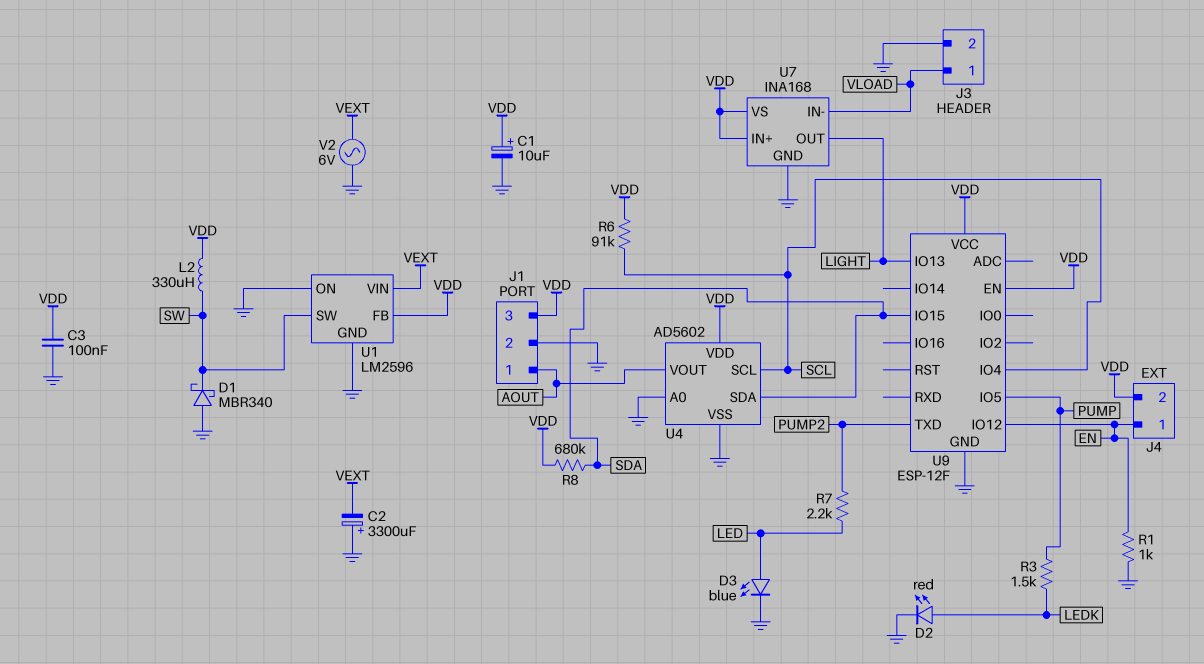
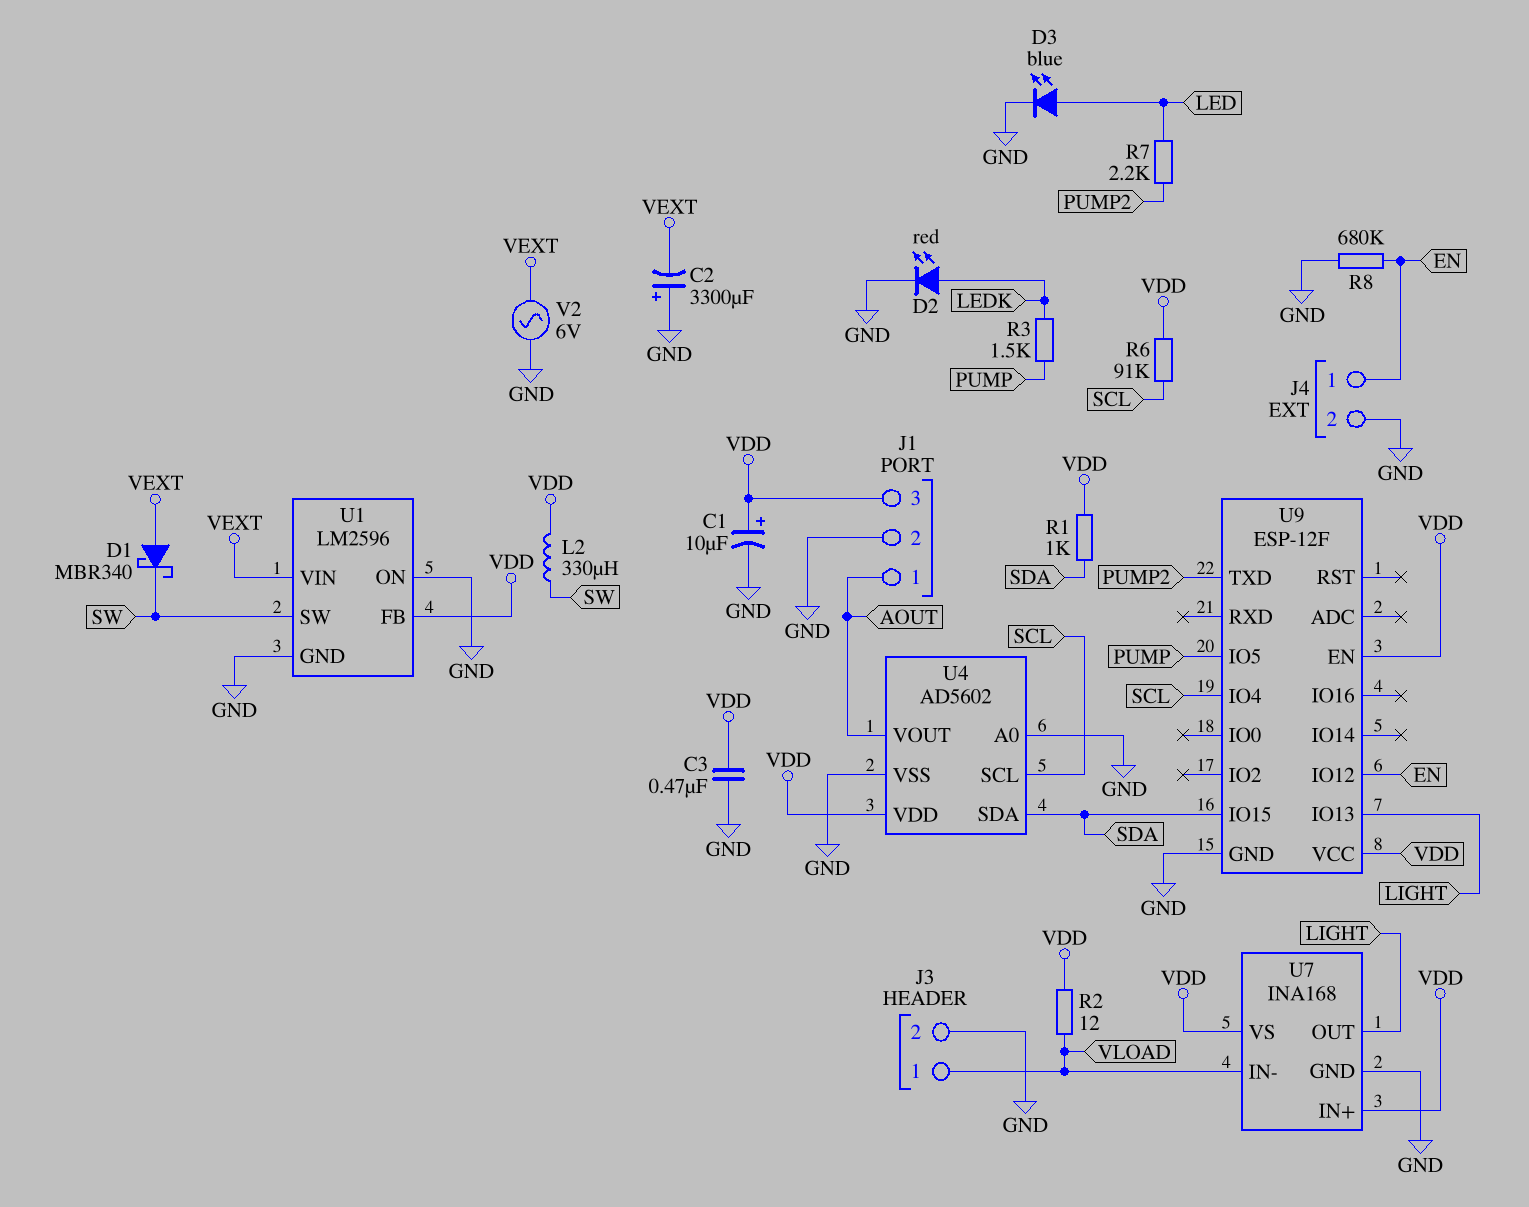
C3: 100nF (GND, VDD) -> 470nF (GND, VDD)
D1: schottky MBR340 (A GND, K SW) -> schottky MBR340 (A VEXT, K SW)
J4 pin 2: VDD -> GND
R1: 1k (EN, GND) -> 1k (SDA, VDD)
R2: none -> 12 (VDD, VLOAD)
R8: 680k (SDA, VDD) -> 680k (EN, GND)

